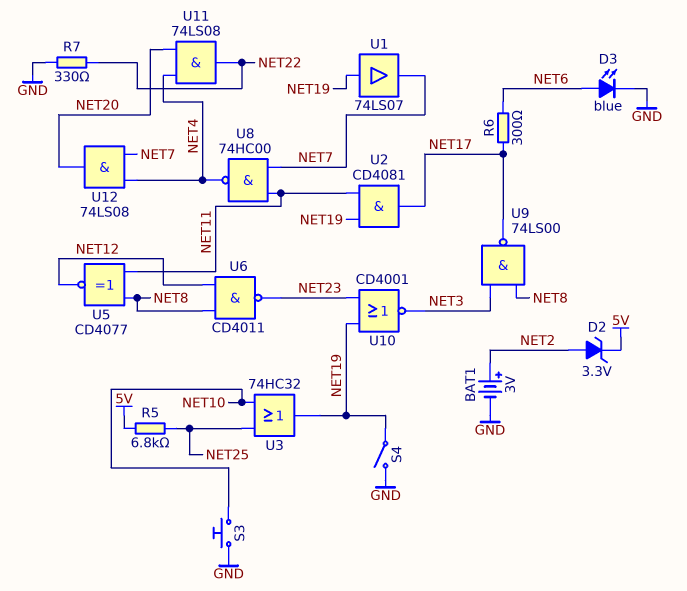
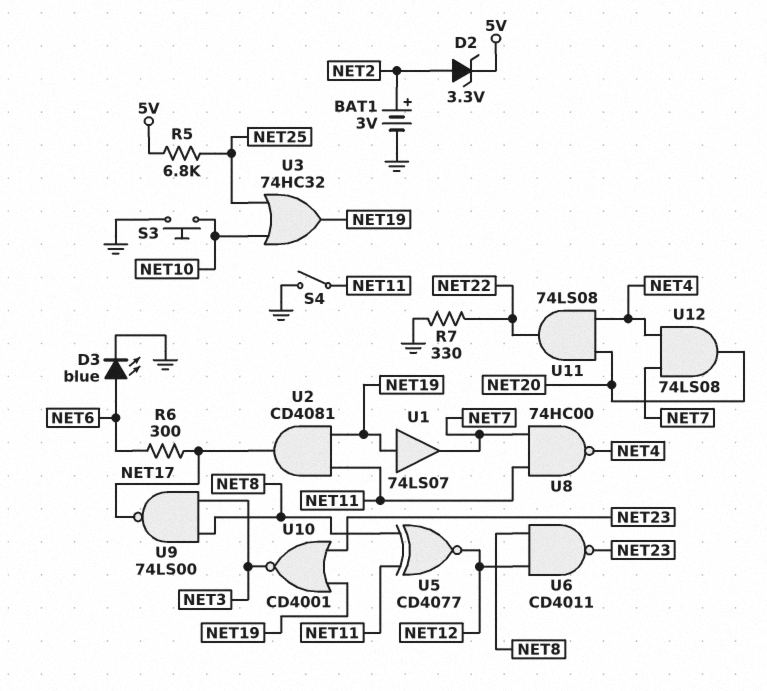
S4: switch (GND, NET19) -> switch (GND, NET11)

